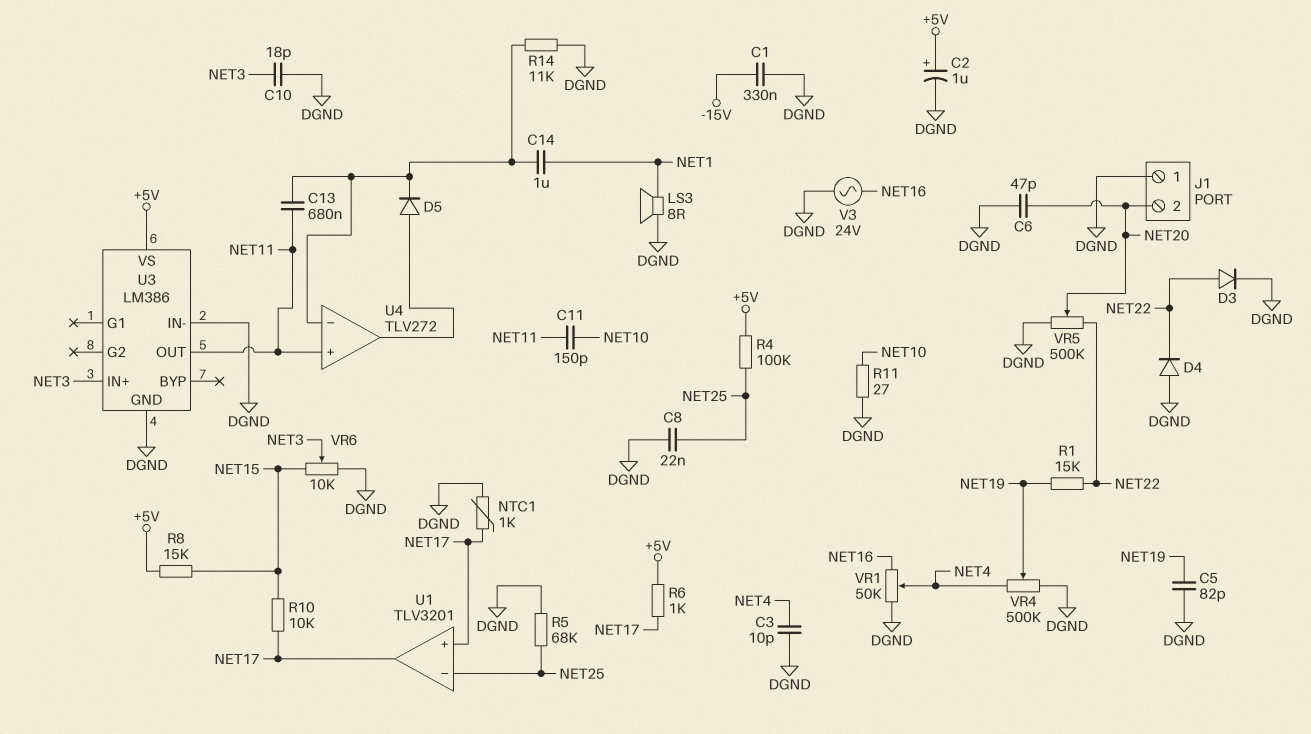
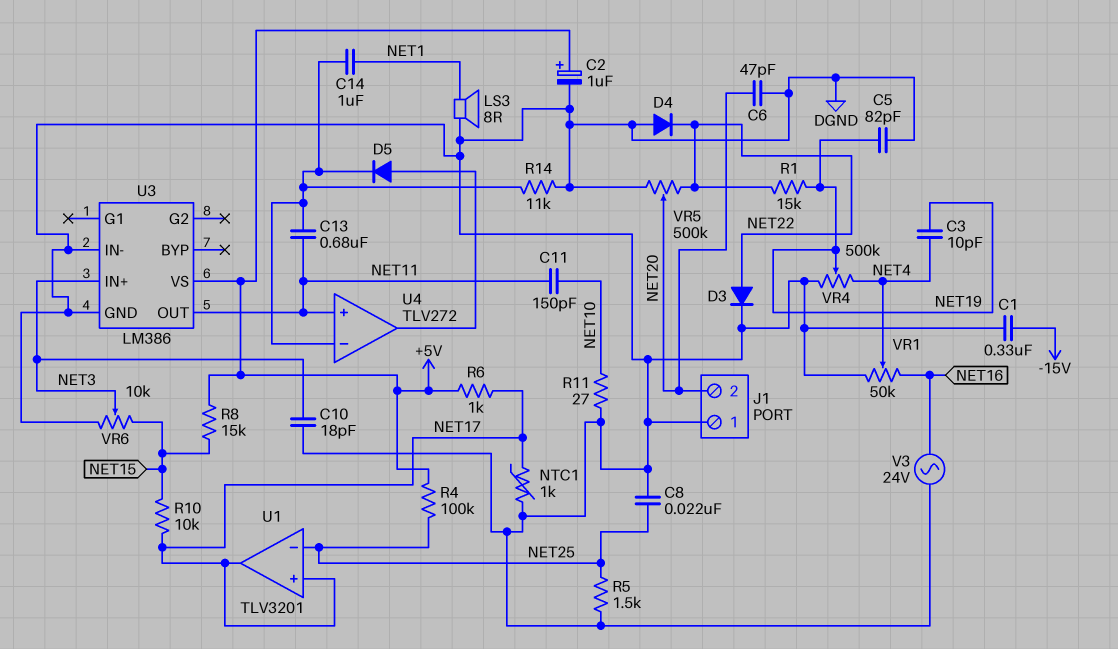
C3: 10pF (DGND, NET4) -> 10pF (NET4, NET19)
R5: 68k (DGND, NET25) -> 1.5k (DGND, NET25)

